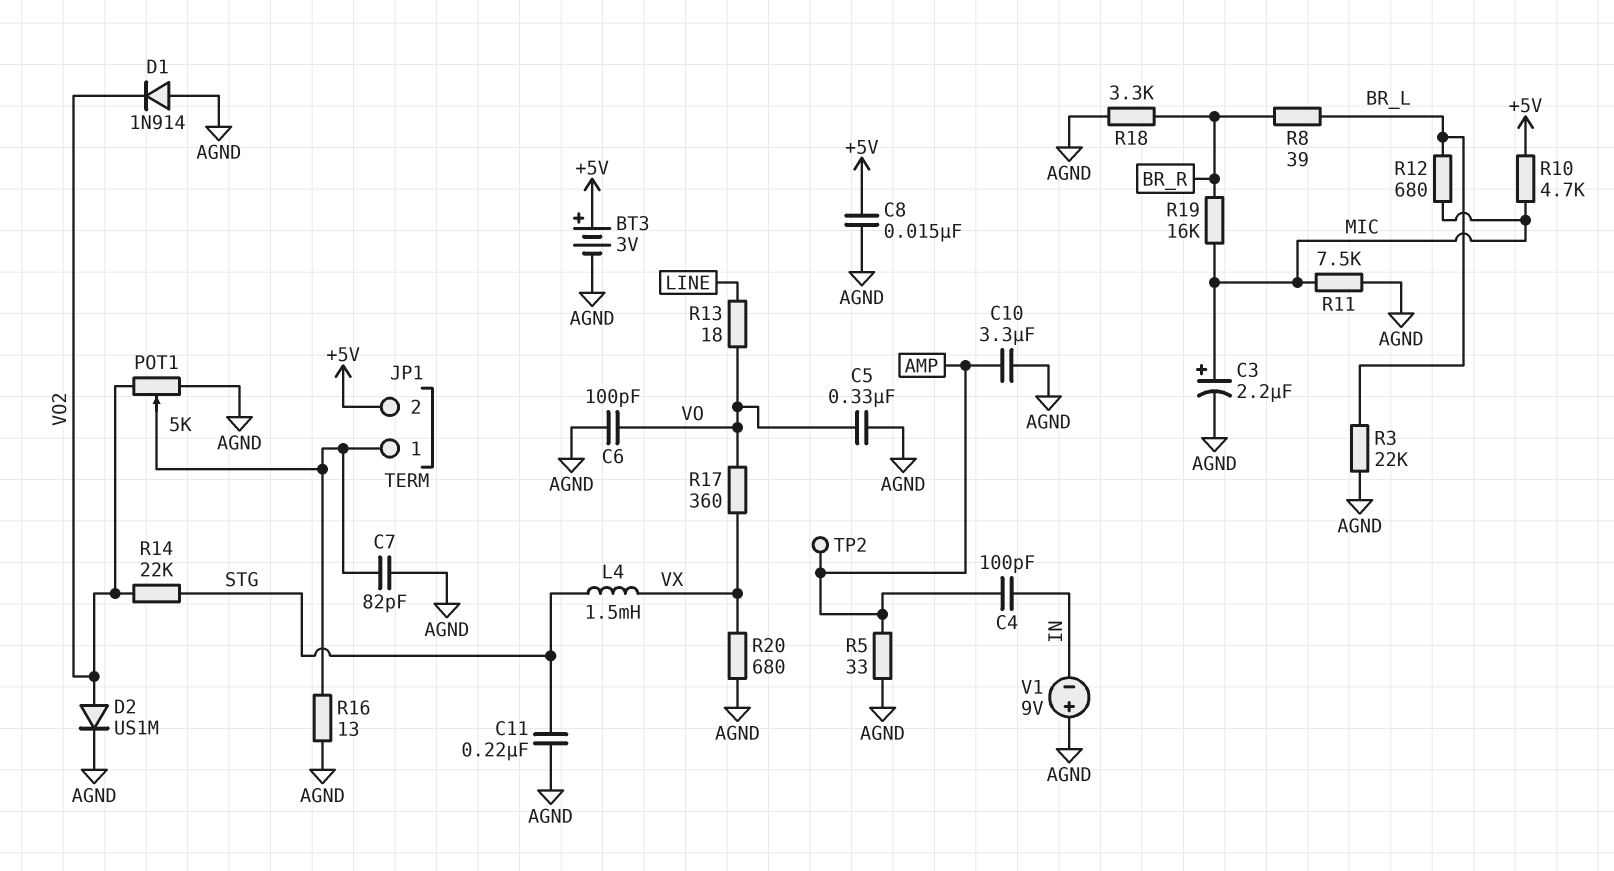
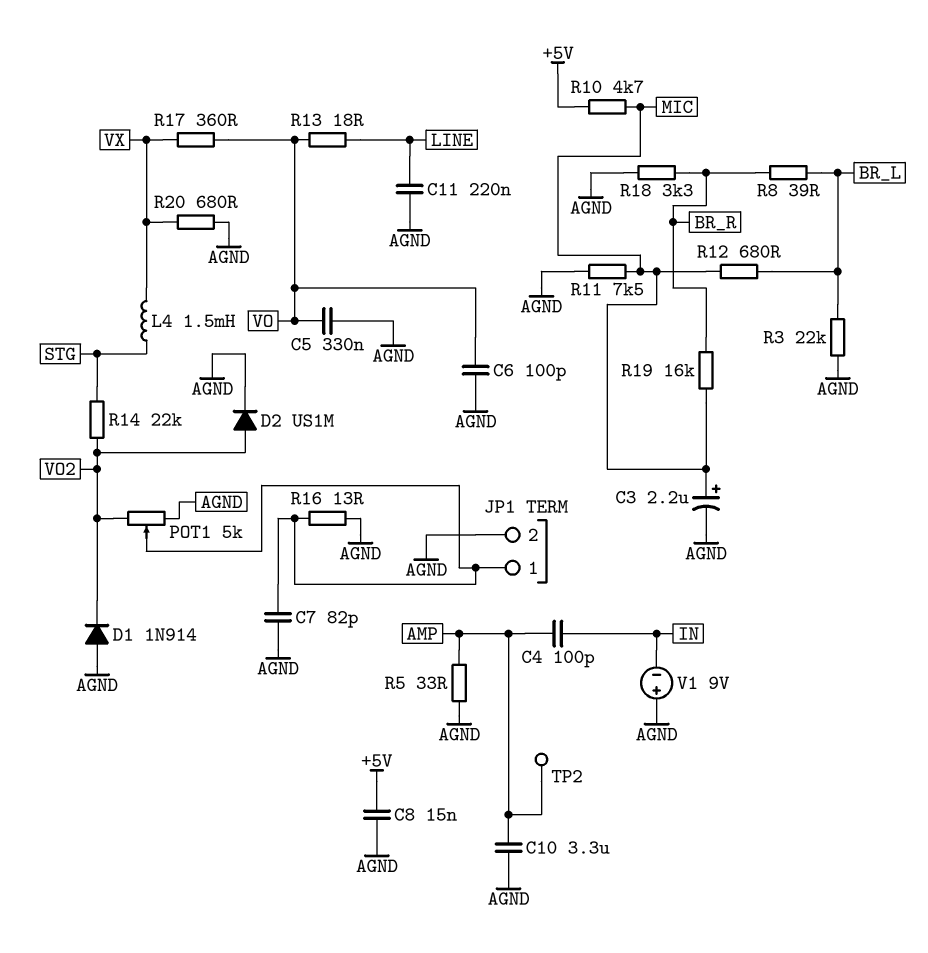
BT3: 3V (plus +5V, minus AGND) -> none
C11: 220nF (AGND, STG) -> 220nF (AGND, LINE)
JP1 pin 2: +5V -> AGND

